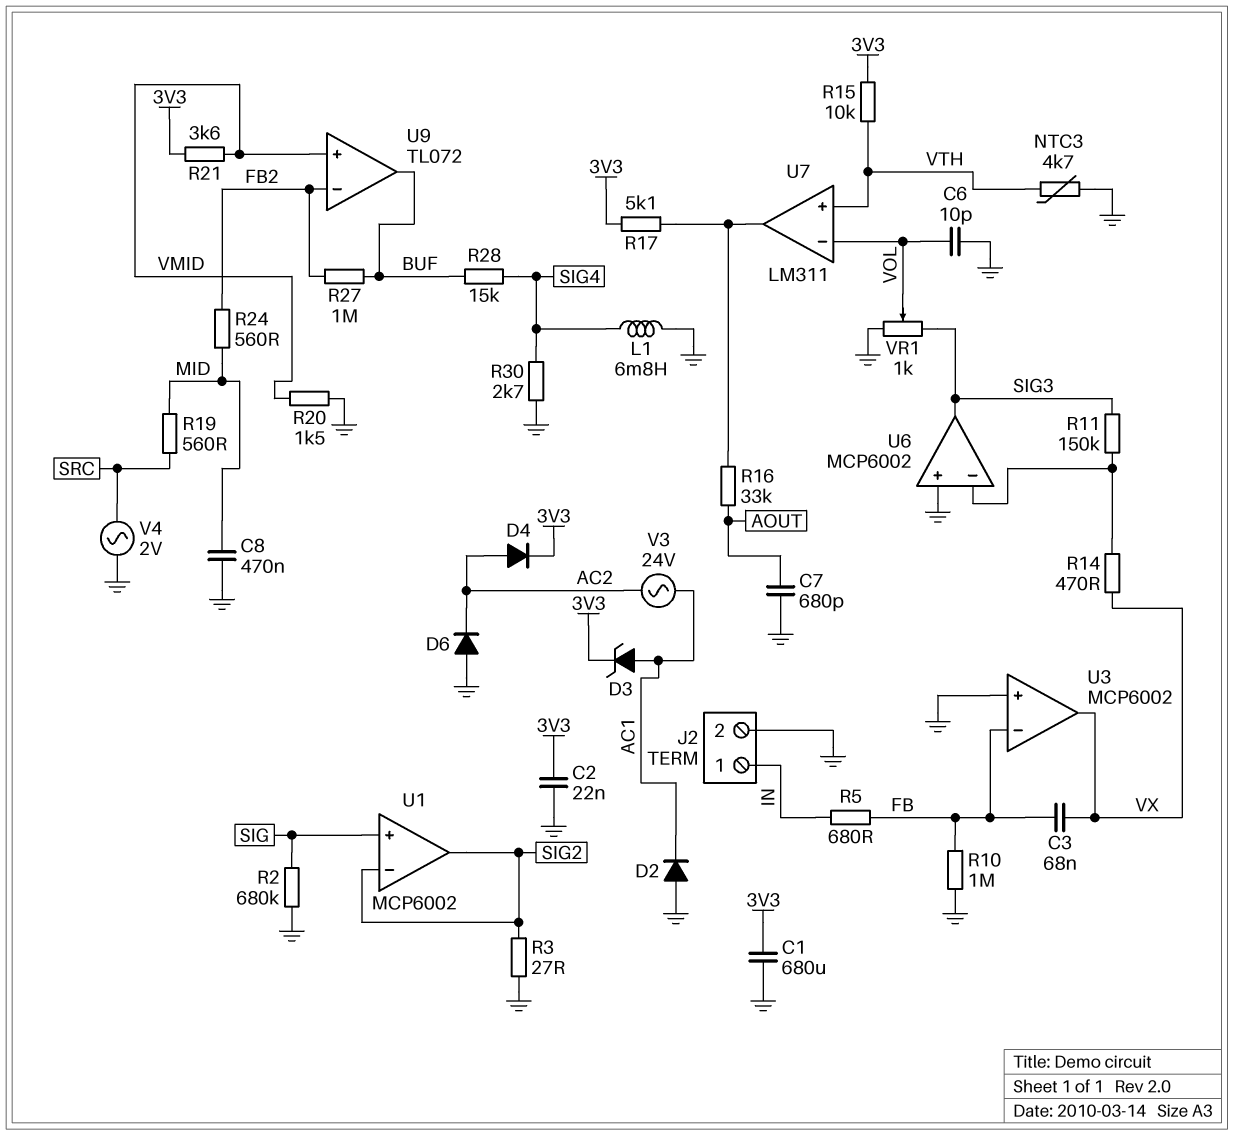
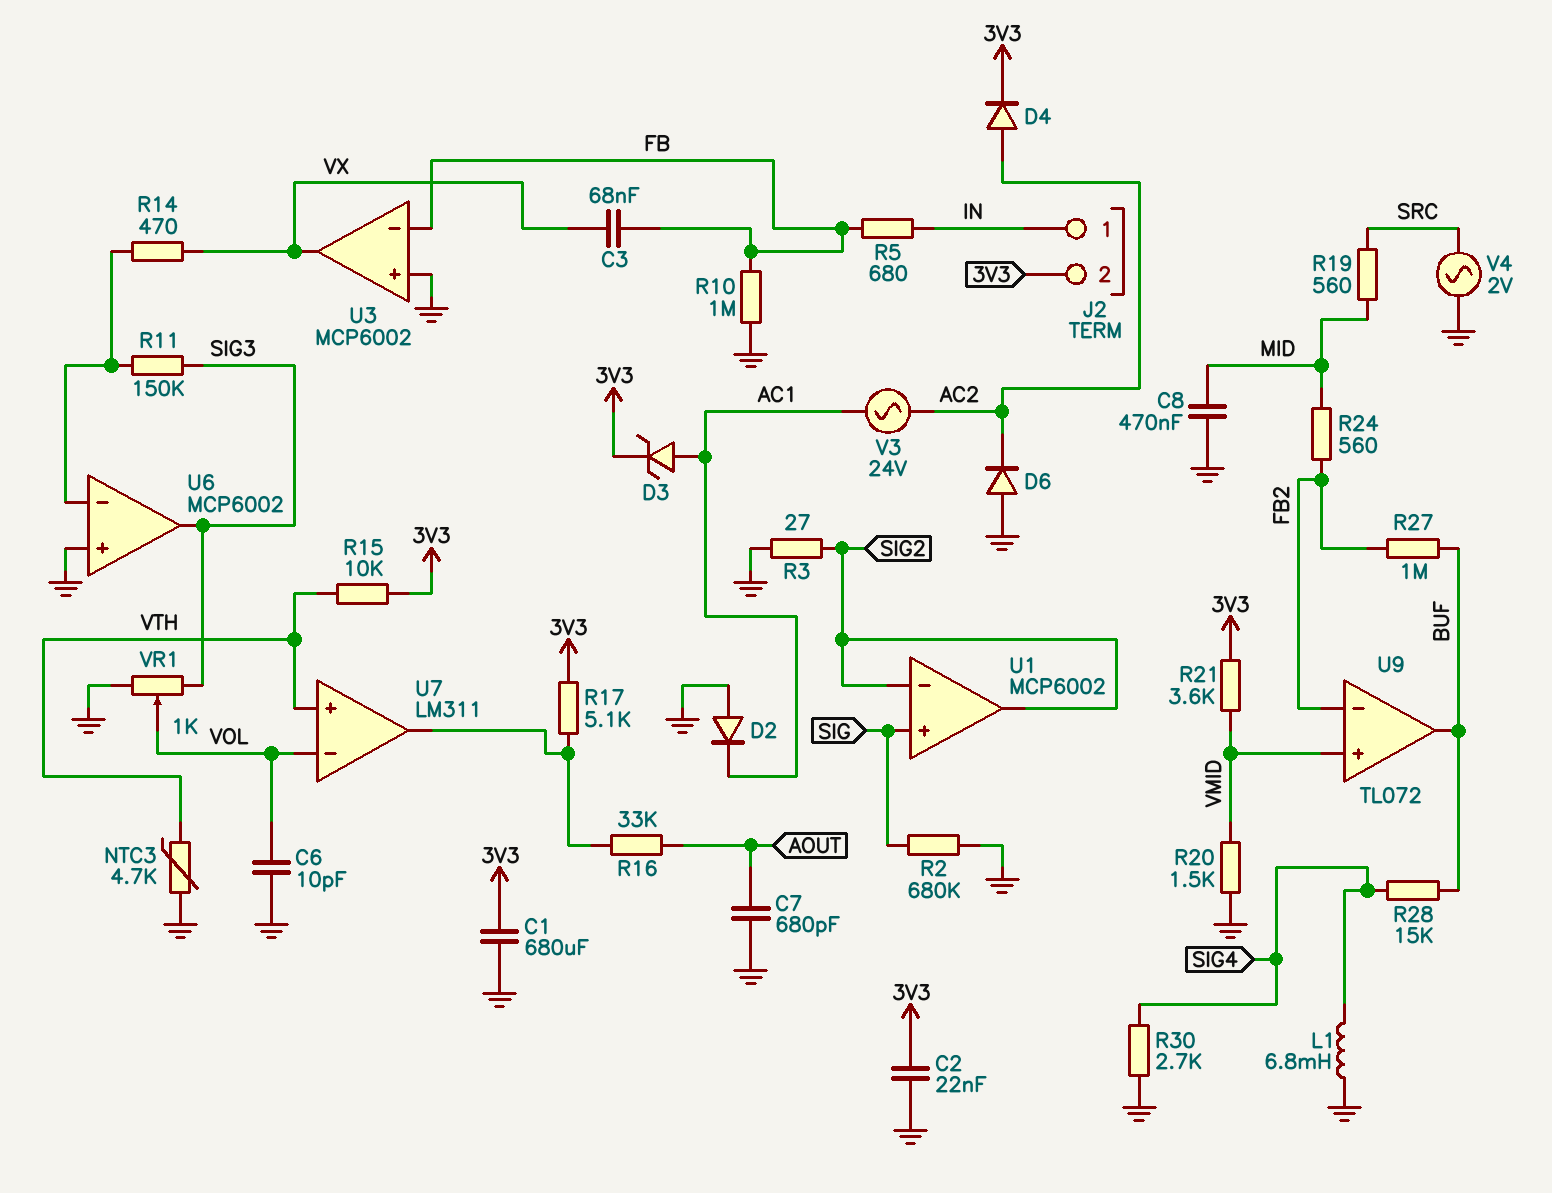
J2 pin 2: GND -> 3V3

